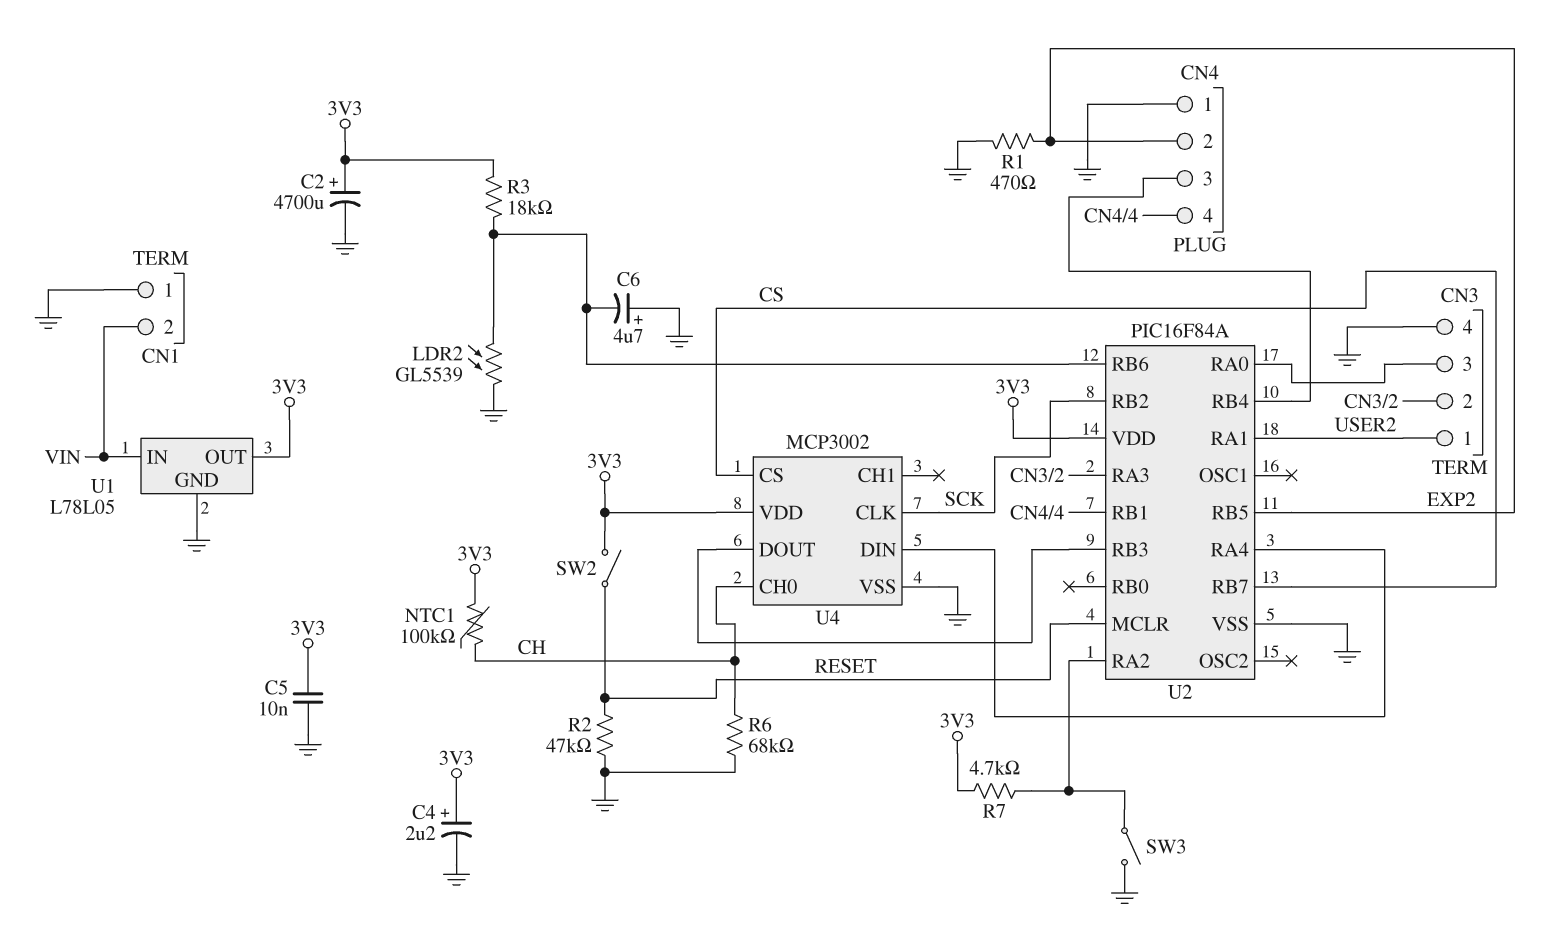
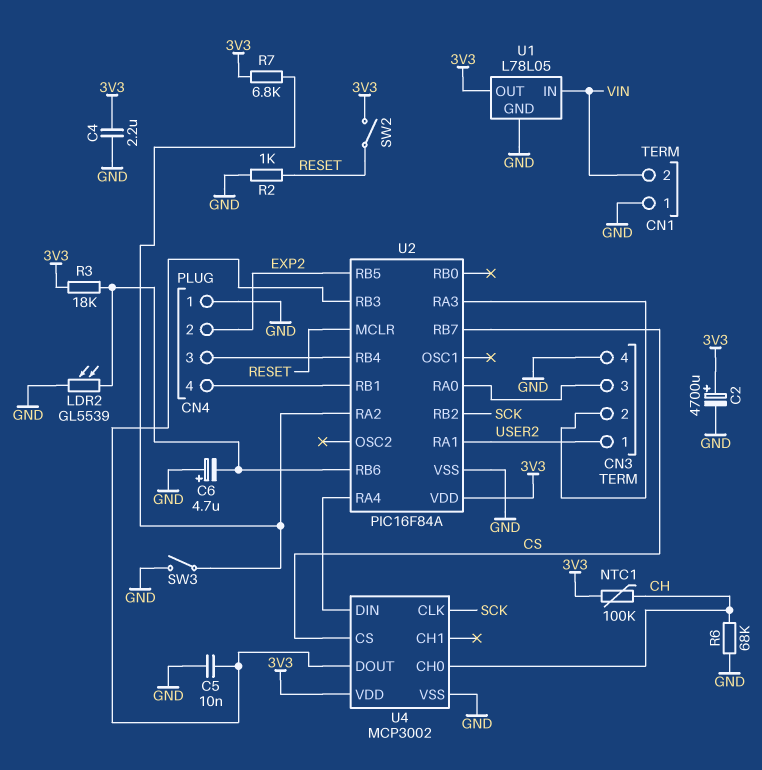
C4: 2.2uF (plus 3V3, minus GND) -> 2.2uF (3V3, GND)
C5: 10nF (3V3, GND) -> 10nF (GND, U2/RB3)
R1: 470 (EXP2, GND) -> none
R2: 47k (GND, RESET) -> 1k (GND, RESET)
R7: 4.7k (3V3, U2/RA2) -> 6.8k (3V3, U2/RA2)

